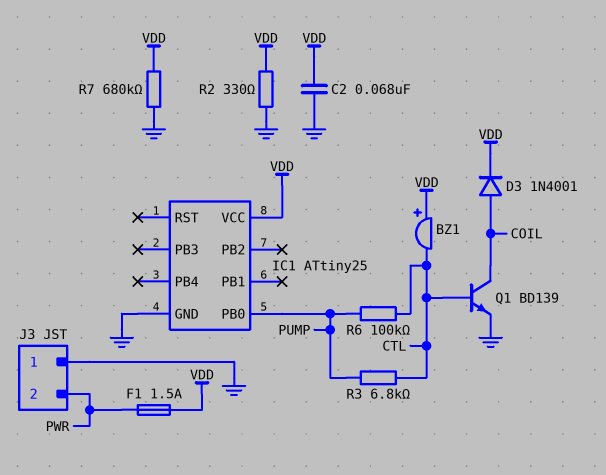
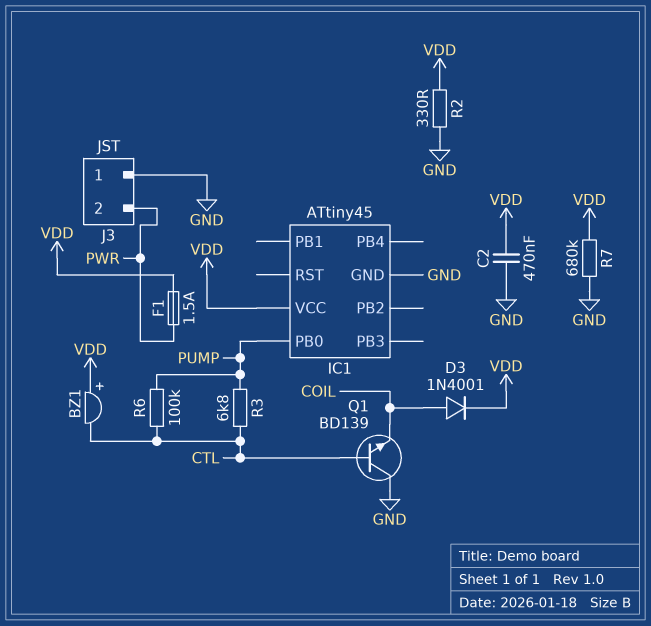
C2: 68nF (GND, VDD) -> 470nF (GND, VDD)
IC1: ATtiny25 -> ATtiny45
Q1: NPN BD139 (B CTL, C COIL, E GND) -> NPN BD139 (B CTL, C GND, E COIL)

